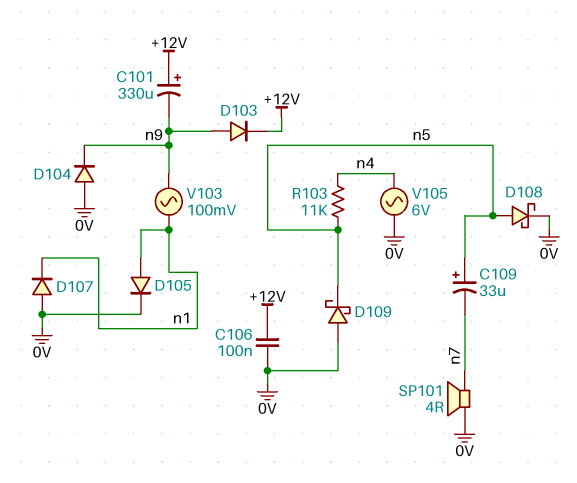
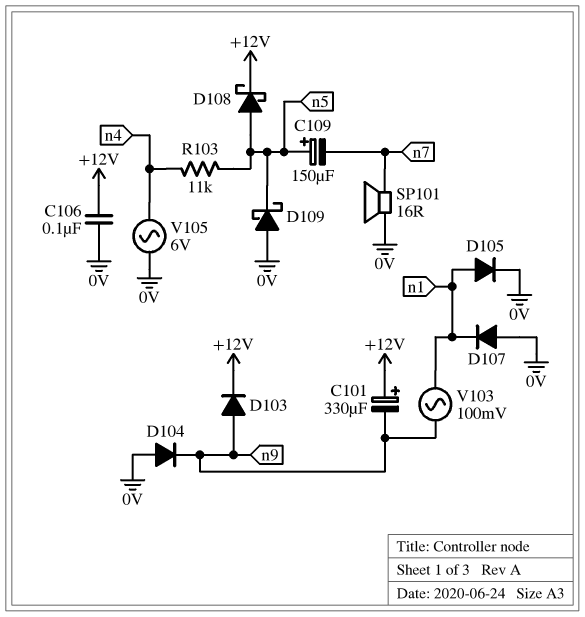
C109: 33uF (plus n5, minus n7) -> 150uF (plus n5, minus n7)
D108: schottky (A n5, K 0V) -> schottky (A n5, K +12V)
SP101: speaker 4R (0V, n7) -> speaker 16R (0V, n7)

